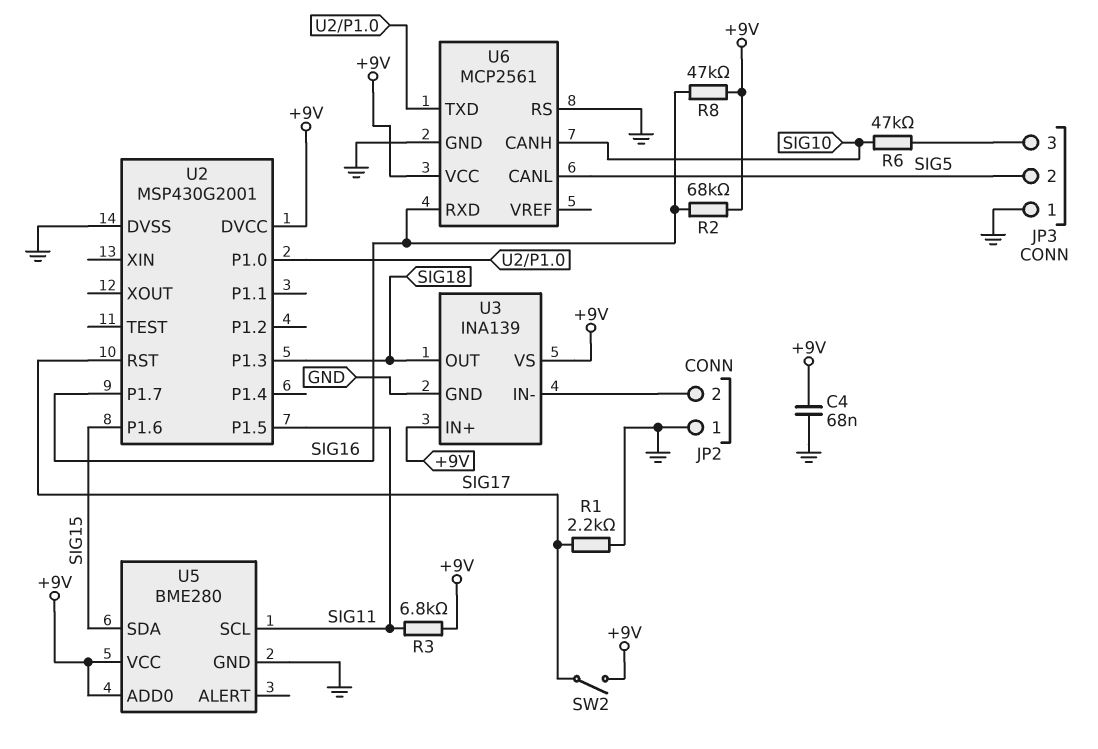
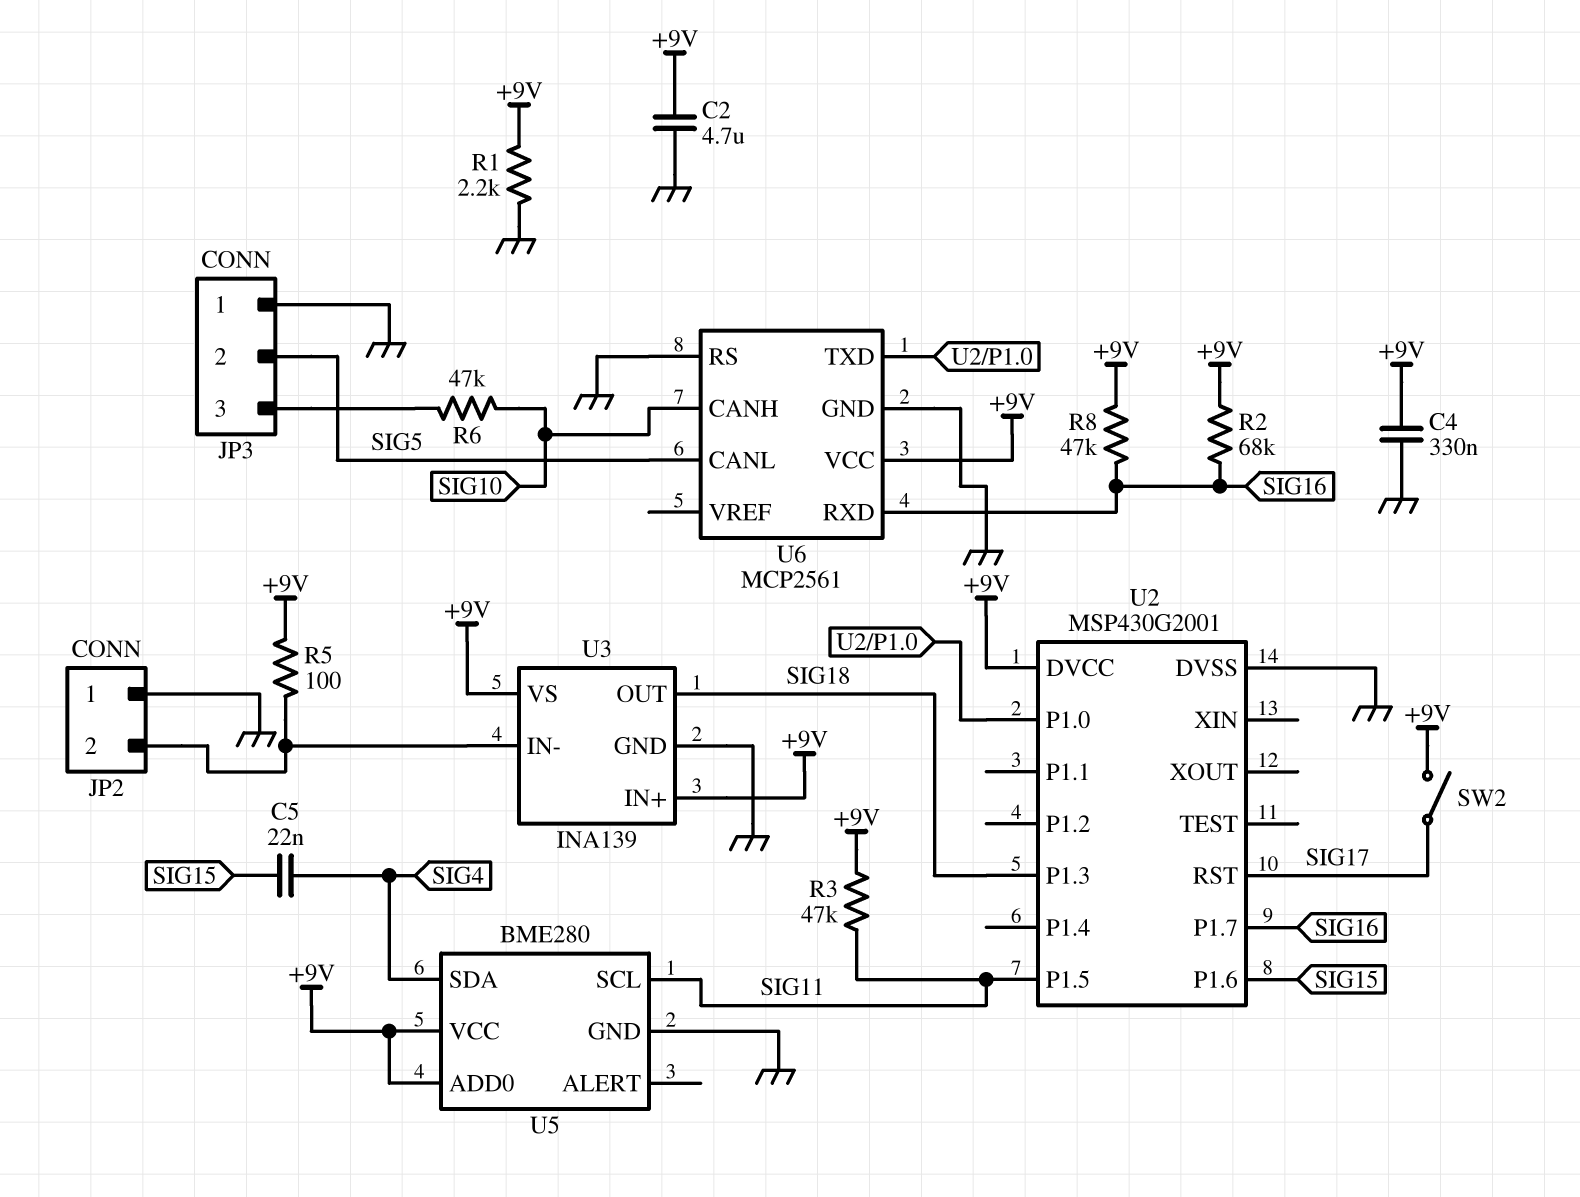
C2: none -> 4.7uF (+9V, GND)
C4: 68nF (+9V, GND) -> 330nF (+9V, GND)
C5: none -> 22nF (SIG4, SIG15)
R1: 2.2k (GND, SIG17) -> 2.2k (+9V, GND)
R3: 6.8k (+9V, SIG11) -> 47k (+9V, SIG11)
R5: none -> 100 (+9V, JP2/2)
U5 pin SDA: SIG15 -> SIG4

